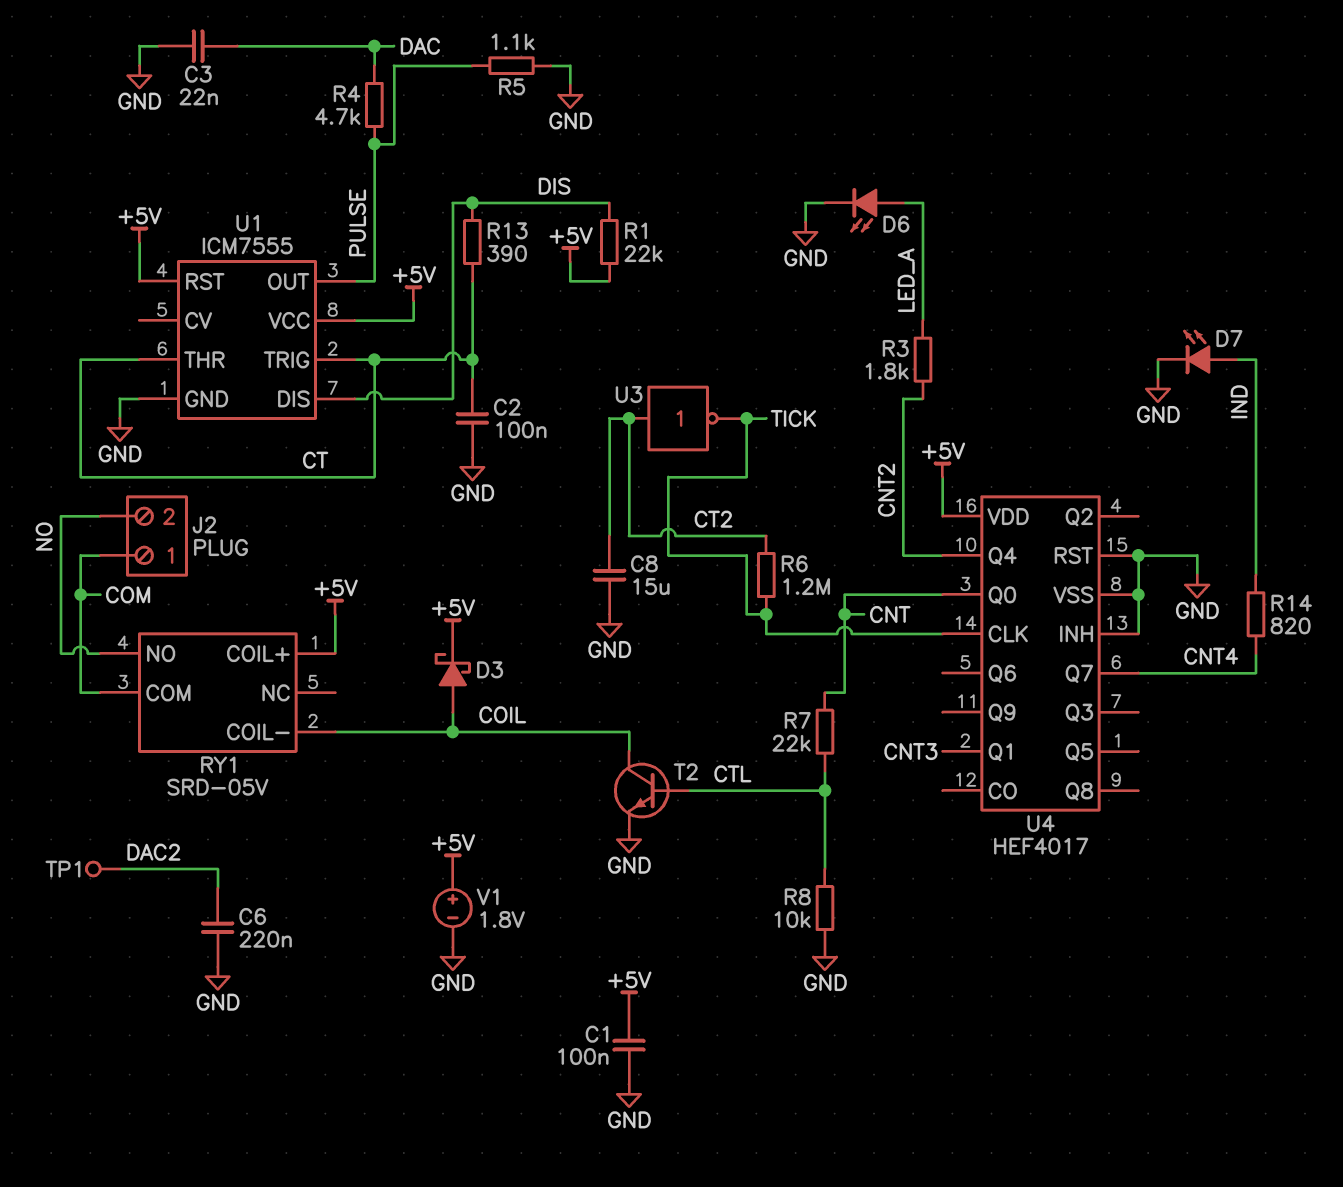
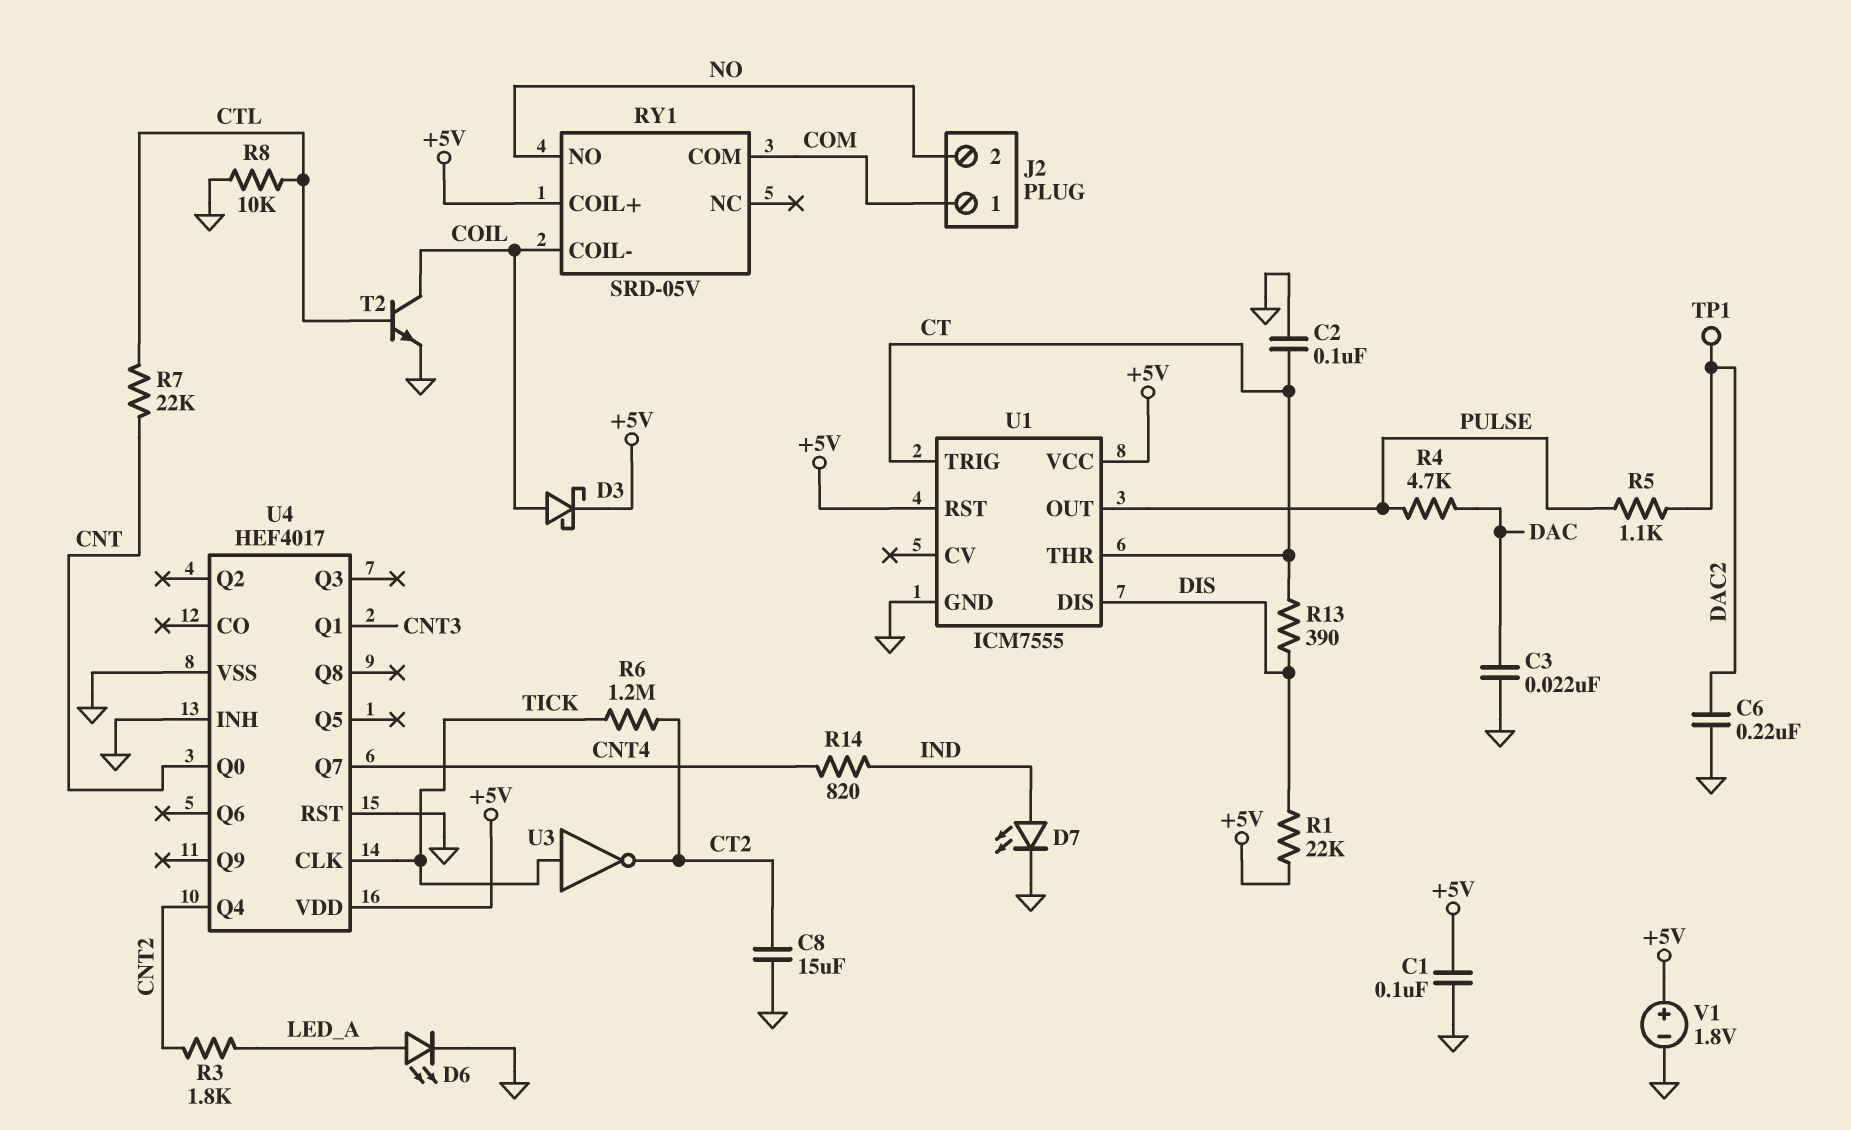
R5: 1.1k (GND, PULSE) -> 1.1k (DAC2, PULSE)
U3: NOT (in CT2, out TICK) -> NOT (in TICK, out CT2)

